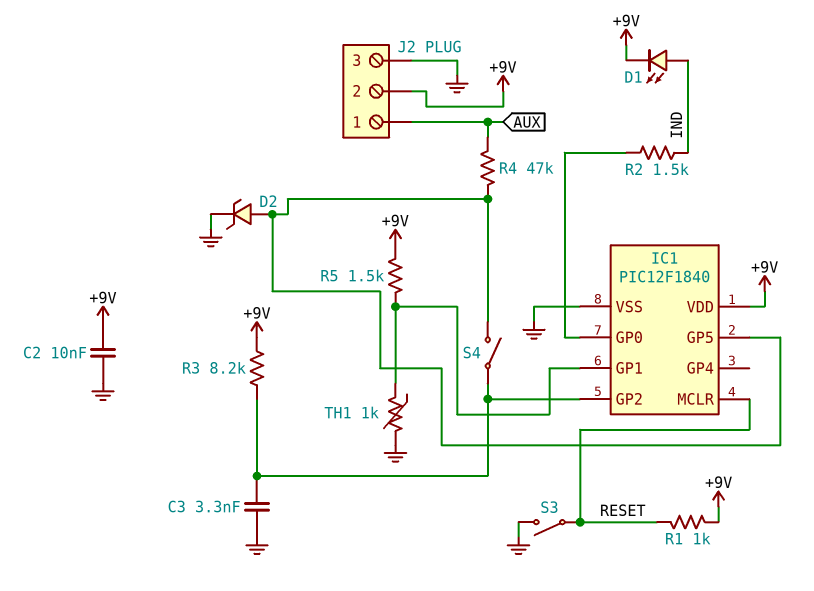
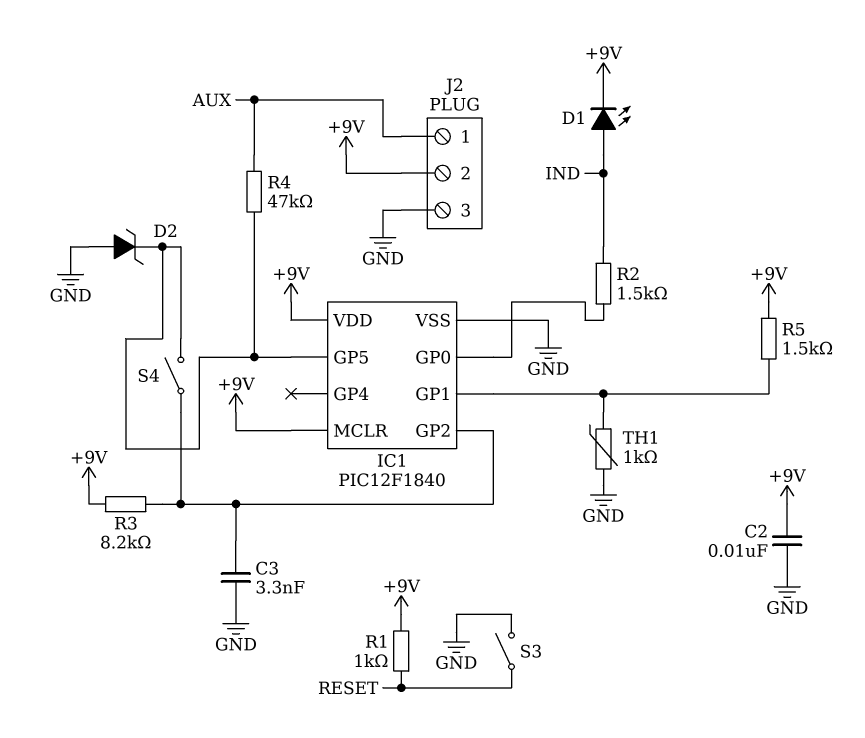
D2: zener (A IC1/GP5, K GND) -> zener (A GND, K IC1/GP5)
IC1 pin MCLR: RESET -> +9V

